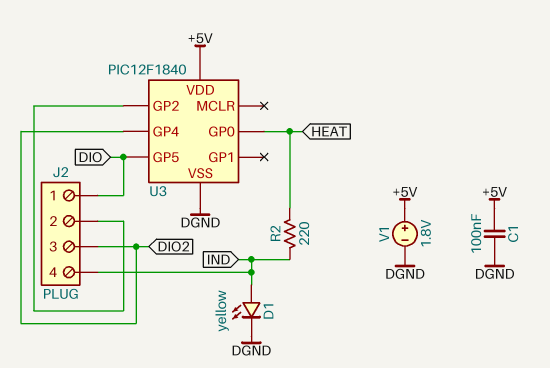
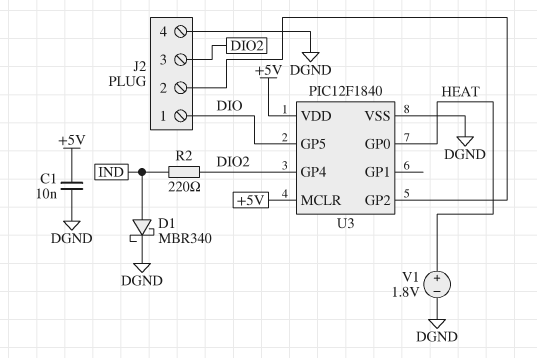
C1: 100nF (+5V, DGND) -> 10nF (+5V, DGND)
D1: LED yellow (A IND, K DGND) -> schottky MBR340 (A IND, K DGND)
J2 pin 4: IND -> DGND
R2: 220 (HEAT, IND) -> 220 (DIO2, IND)
U3 pin MCLR: none -> +5V
V1: 1.8V (plus +5V, minus DGND) -> 1.8V (plus HEAT, minus DGND)

